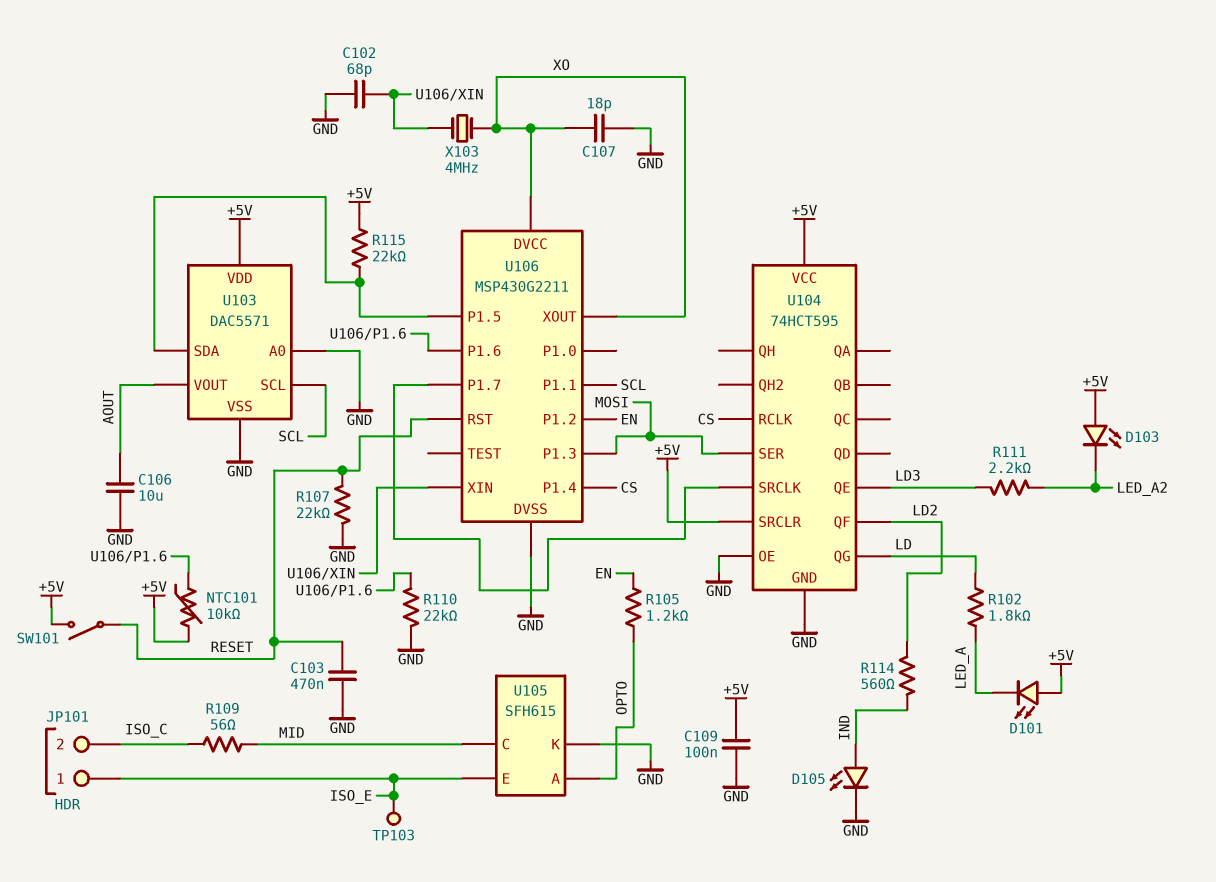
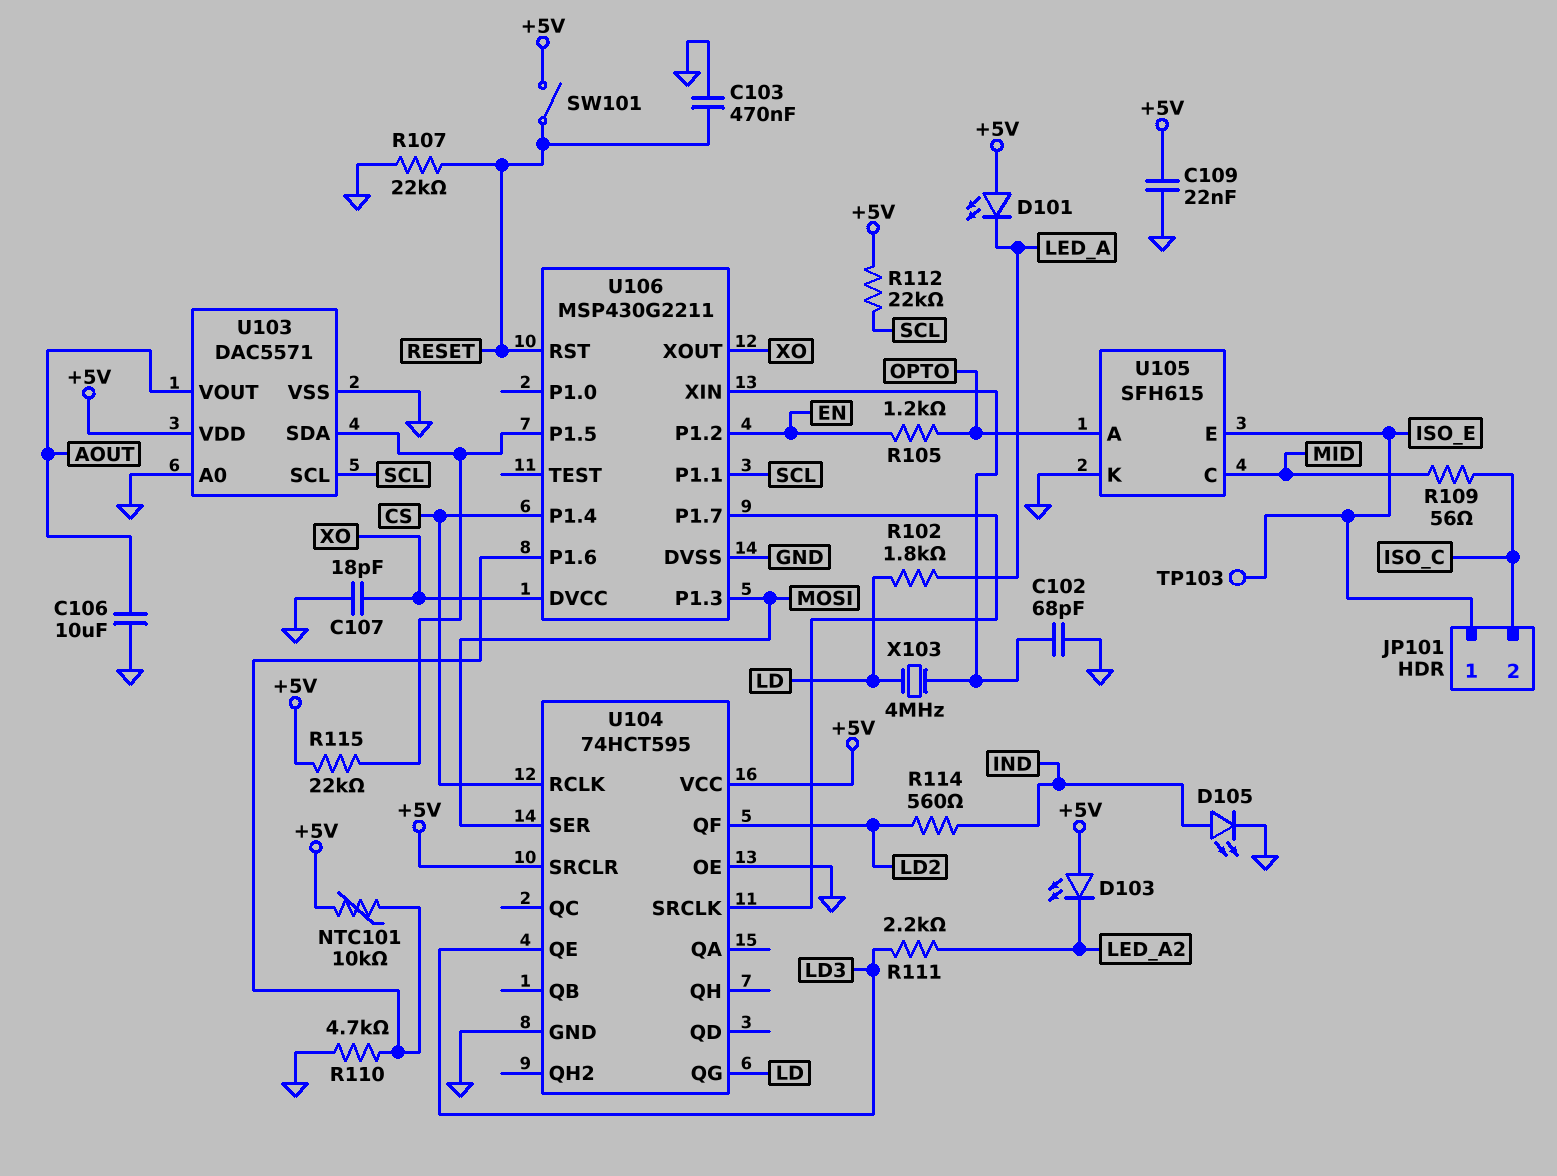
C109: 100nF (+5V, GND) -> 22nF (+5V, GND)
R110: 22k (GND, U106/P1.6) -> 4.7k (GND, U106/P1.6)
R112: none -> 22k (+5V, SCL)
X103: 4MHz (U106/XIN, XO) -> 4MHz (LD, U106/XIN)

